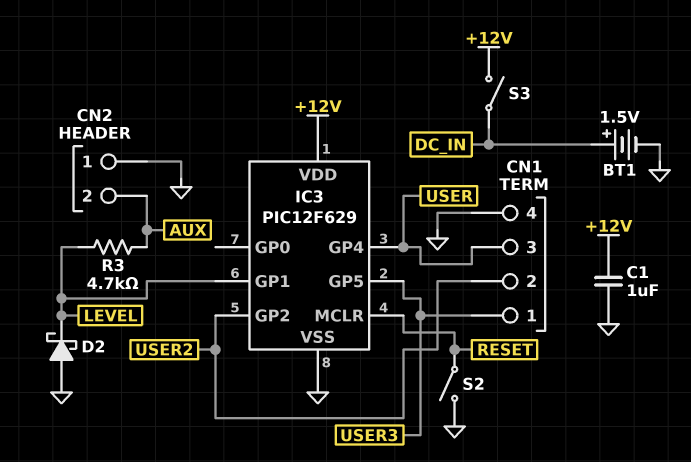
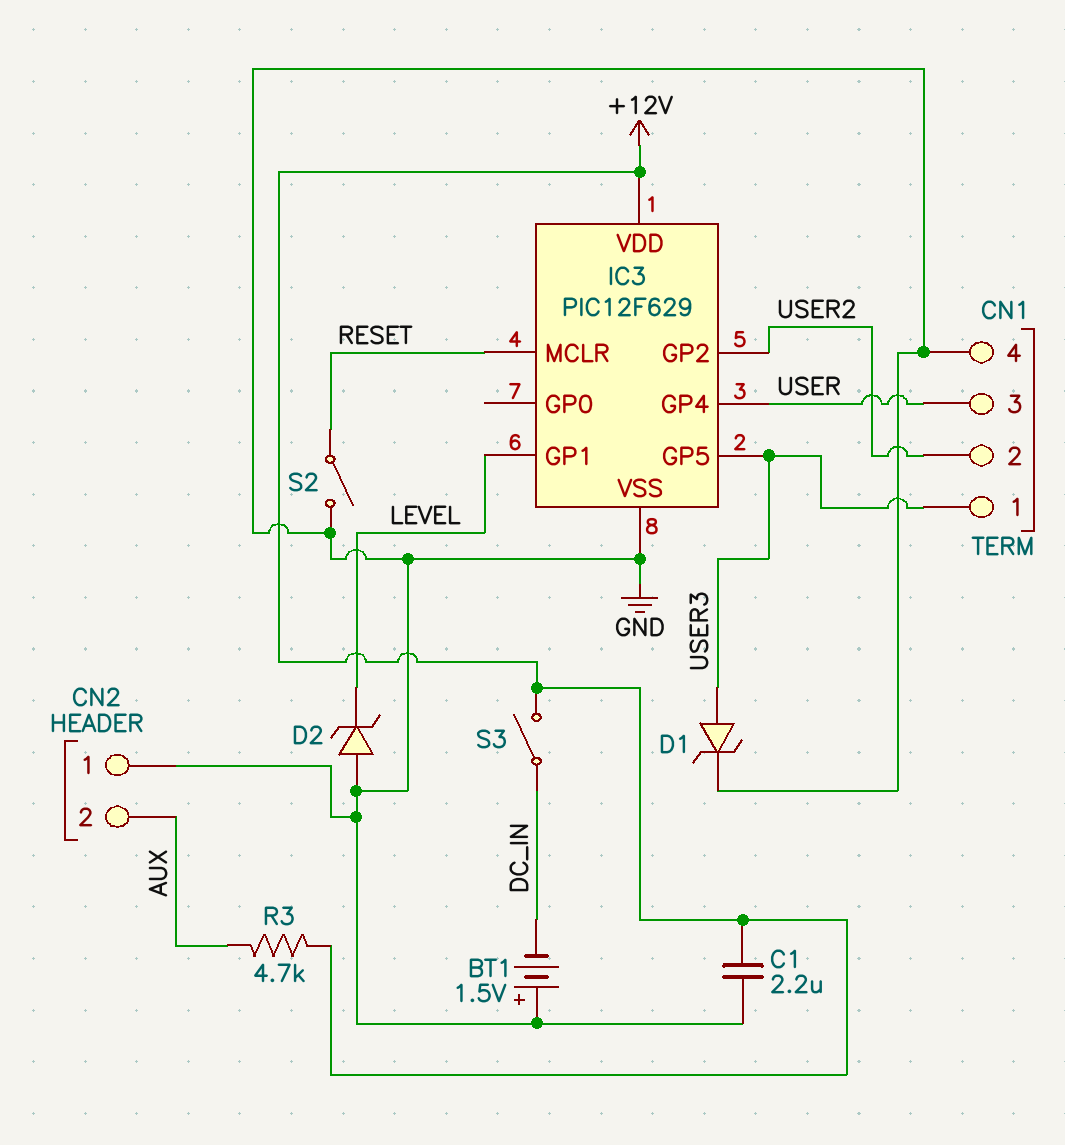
BT1: 1.5V (plus DC_IN, minus GND) -> 1.5V (plus GND, minus DC_IN)
C1: 1uF (+12V, GND) -> 2.2uF (+12V, GND)
D1: none -> zener (A USER3, K GND)
D2: schottky (A GND, K LEVEL) -> zener (A GND, K LEVEL)
R3: 4.7k (AUX, LEVEL) -> 4.7k (+12V, AUX)

